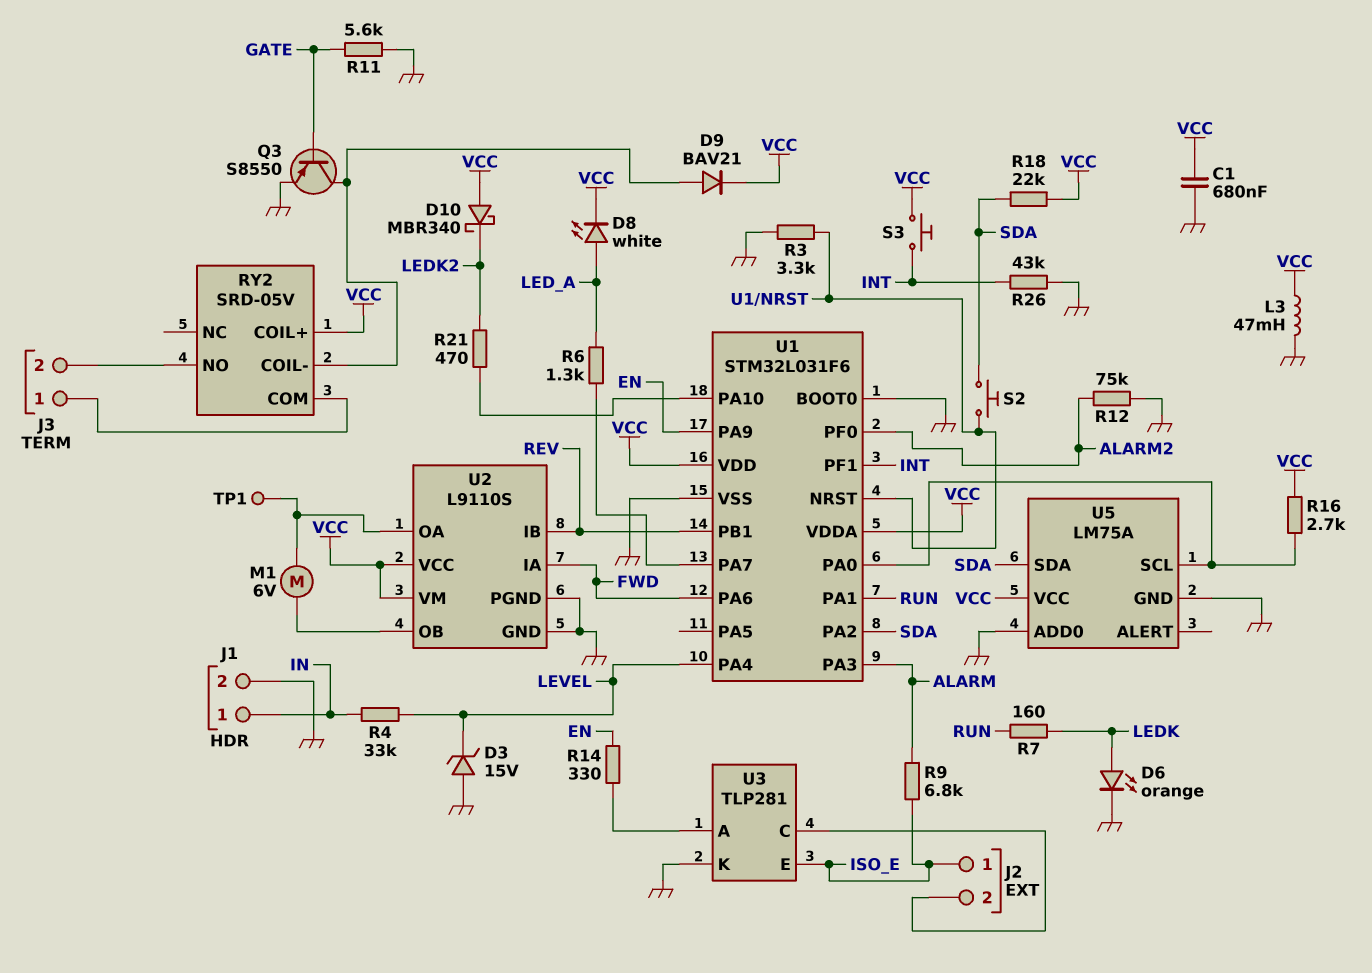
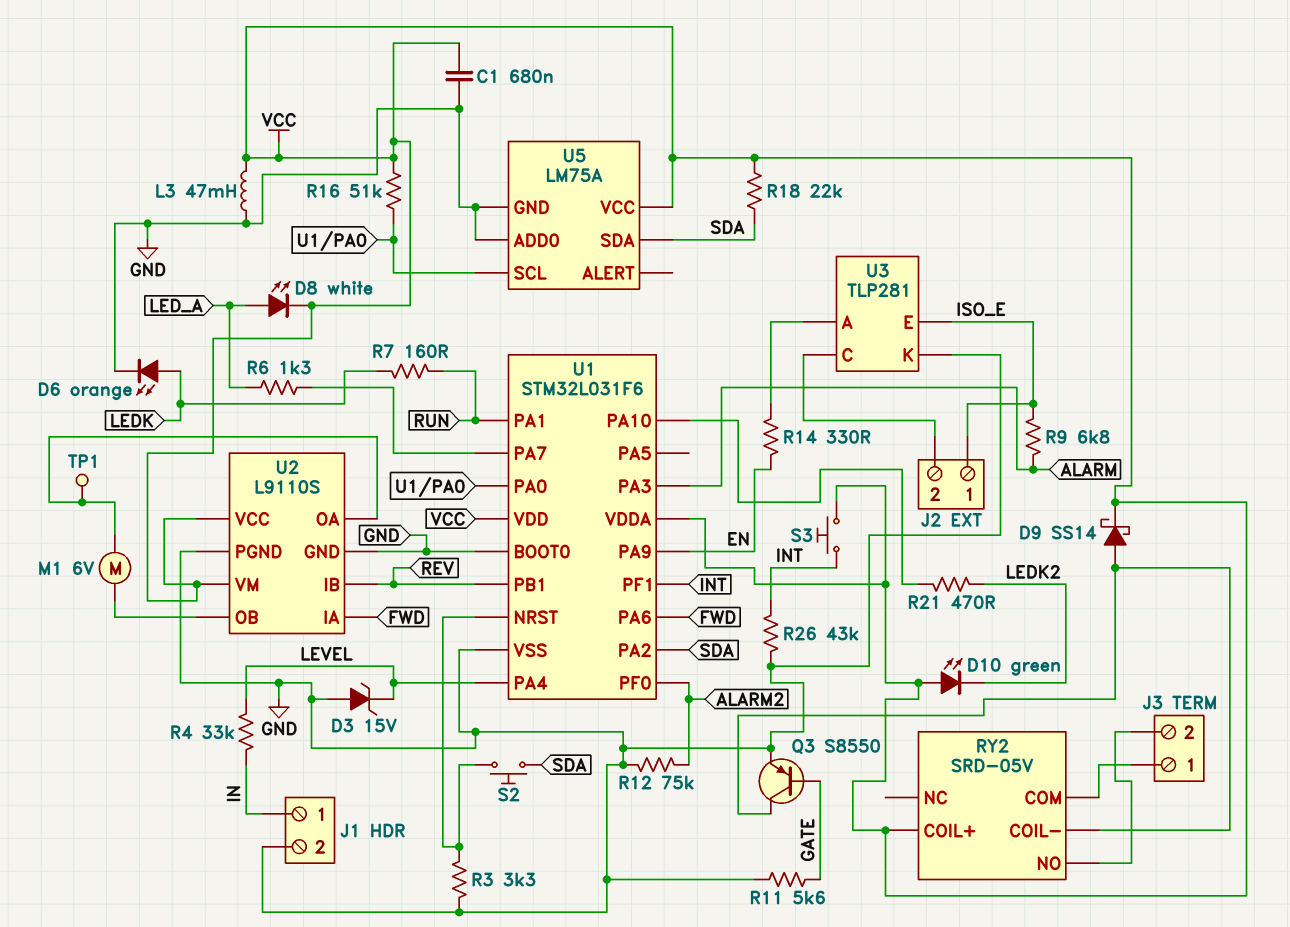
D9: diode BAV21 (A RY2/COIL-, K VCC) -> schottky SS14 (A RY2/COIL-, K VCC)
D10: schottky MBR340 (A VCC, K LEDK2) -> LED green (A VCC, K LEDK2)
R16: 2.7k (U1/PA0, VCC) -> 51k (U1/PA0, VCC)

